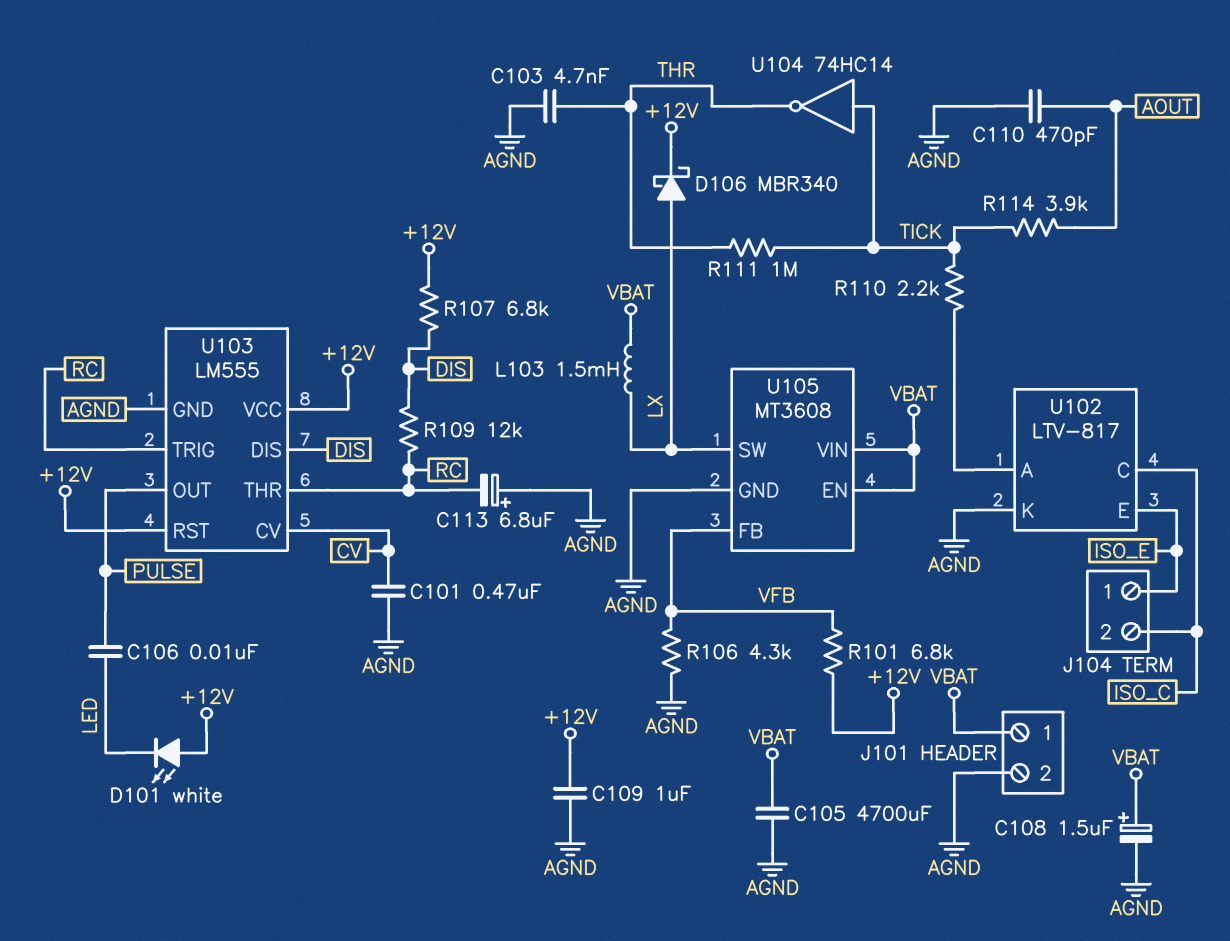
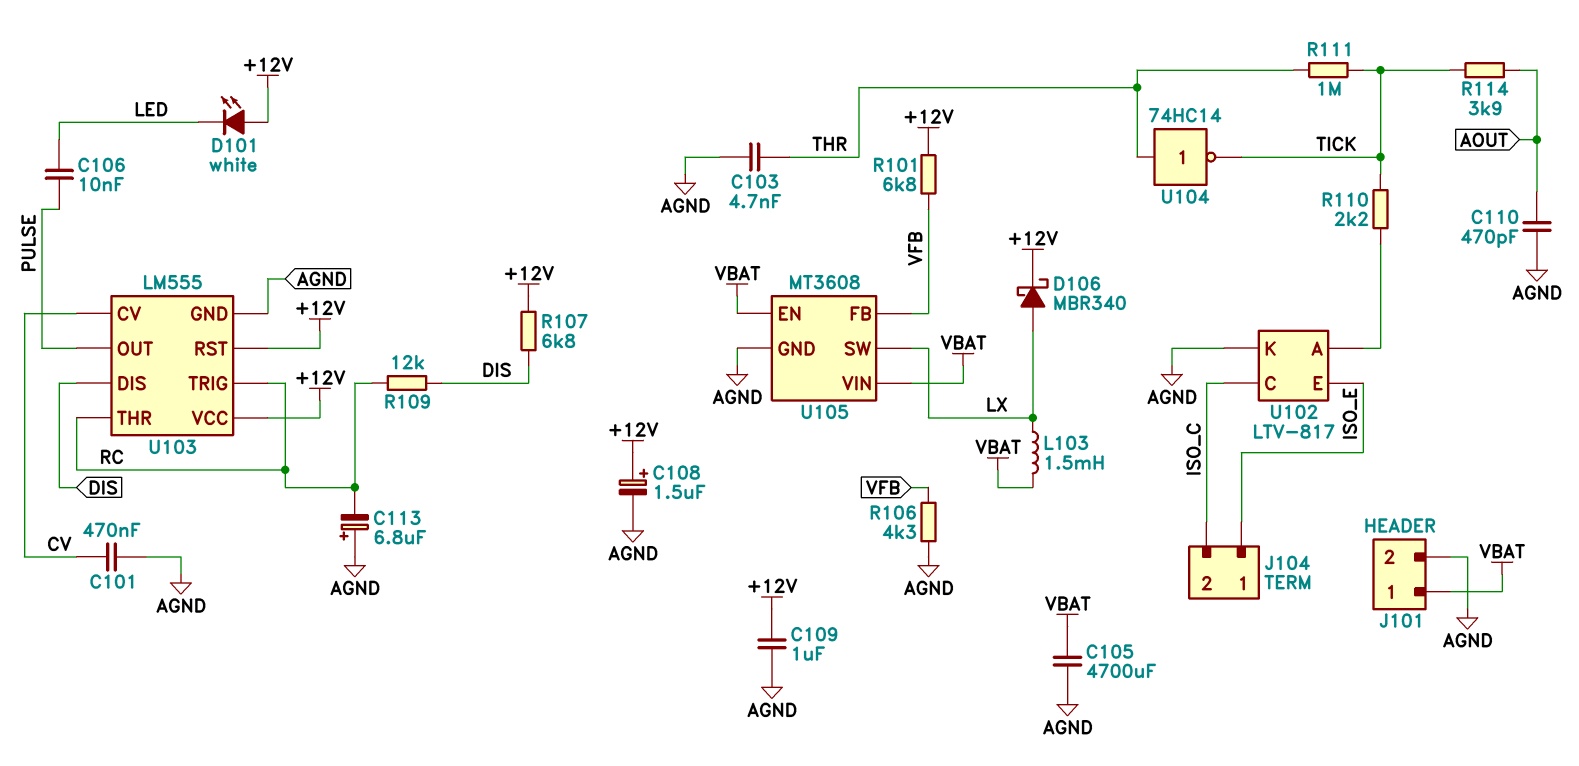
C108: 1.5uF (plus VBAT, minus AGND) -> 1.5uF (plus +12V, minus AGND)
U104: NOT 74HC14 (in TICK, out THR) -> NOT 74HC14 (in THR, out TICK)

